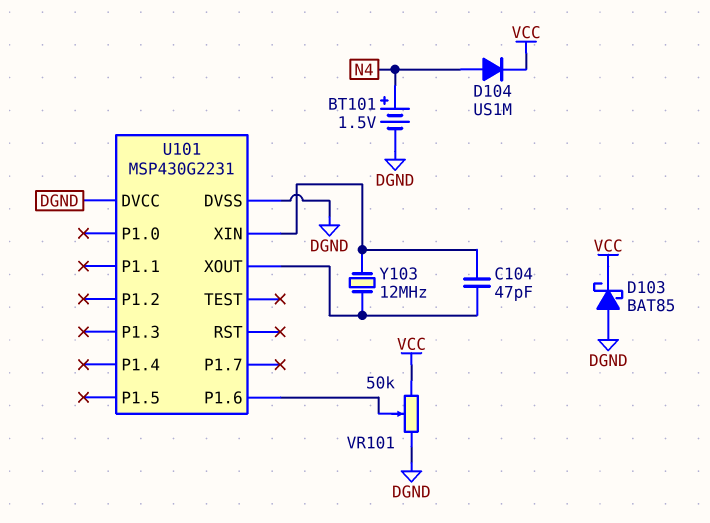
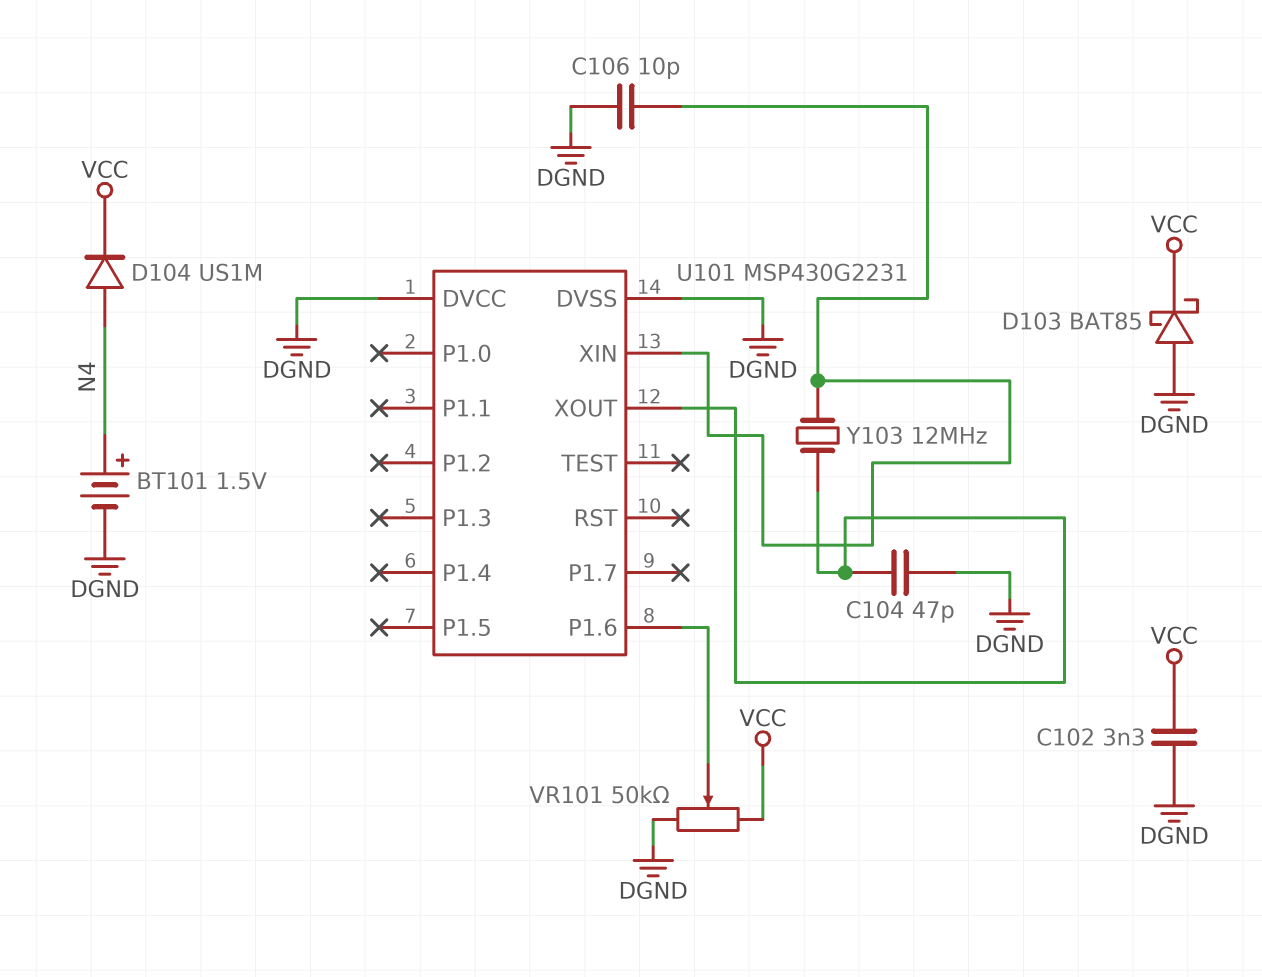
C102: none -> 3.3nF (DGND, VCC)
C104: 47pF (U101/XIN, U101/XOUT) -> 47pF (DGND, U101/XOUT)
C106: none -> 10pF (DGND, U101/XIN)

